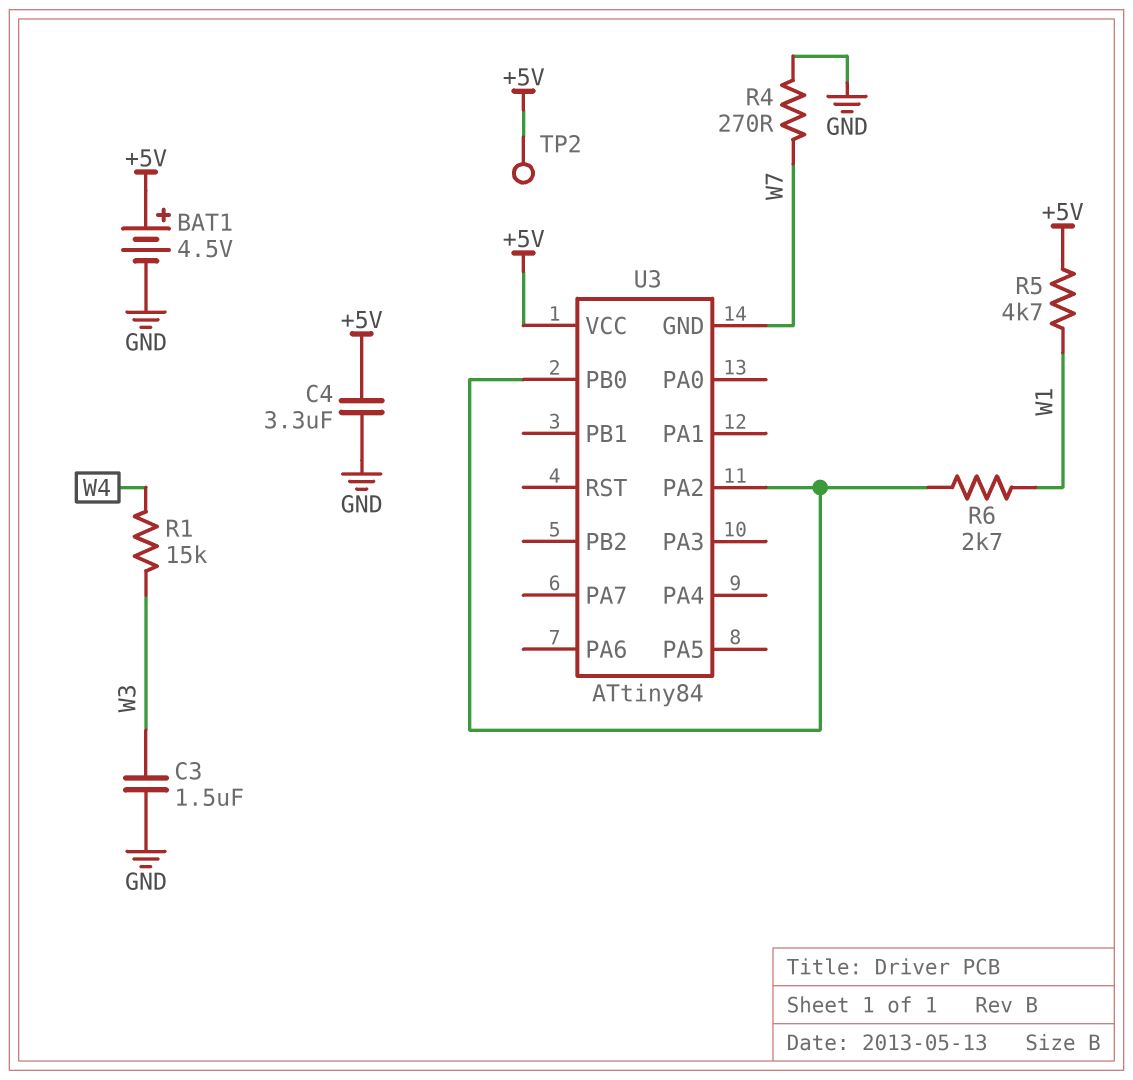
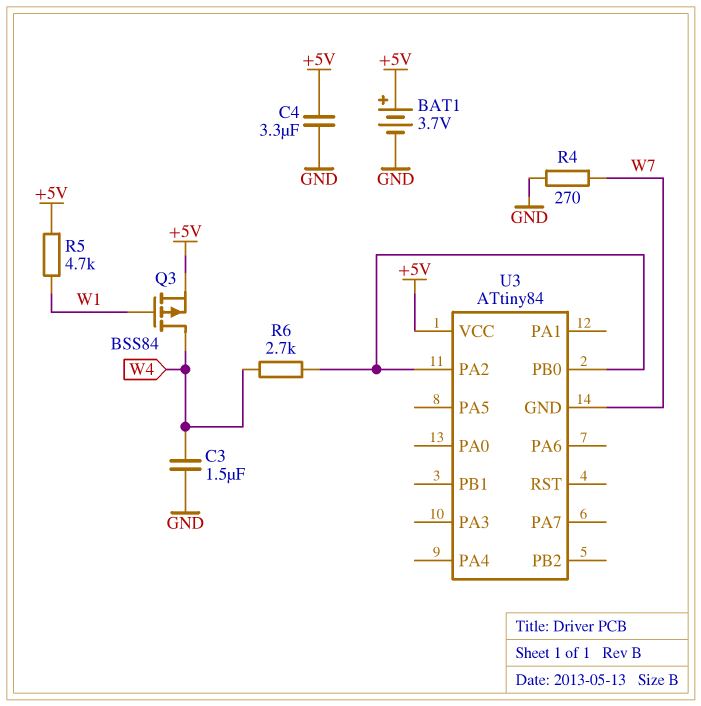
BAT1: 4.5V (plus +5V, minus GND) -> 3.7V (plus +5V, minus GND)
C3: 1.5uF (GND, W3) -> 1.5uF (GND, W4)
Q3: none -> PMOS BSS84 (G W1, D W4, S +5V)
R1: 15k (W3, W4) -> none
R6: 2.7k (U3/PA2, W1) -> 2.7k (U3/PA2, W4)
TP2: test point (+5V) -> none

